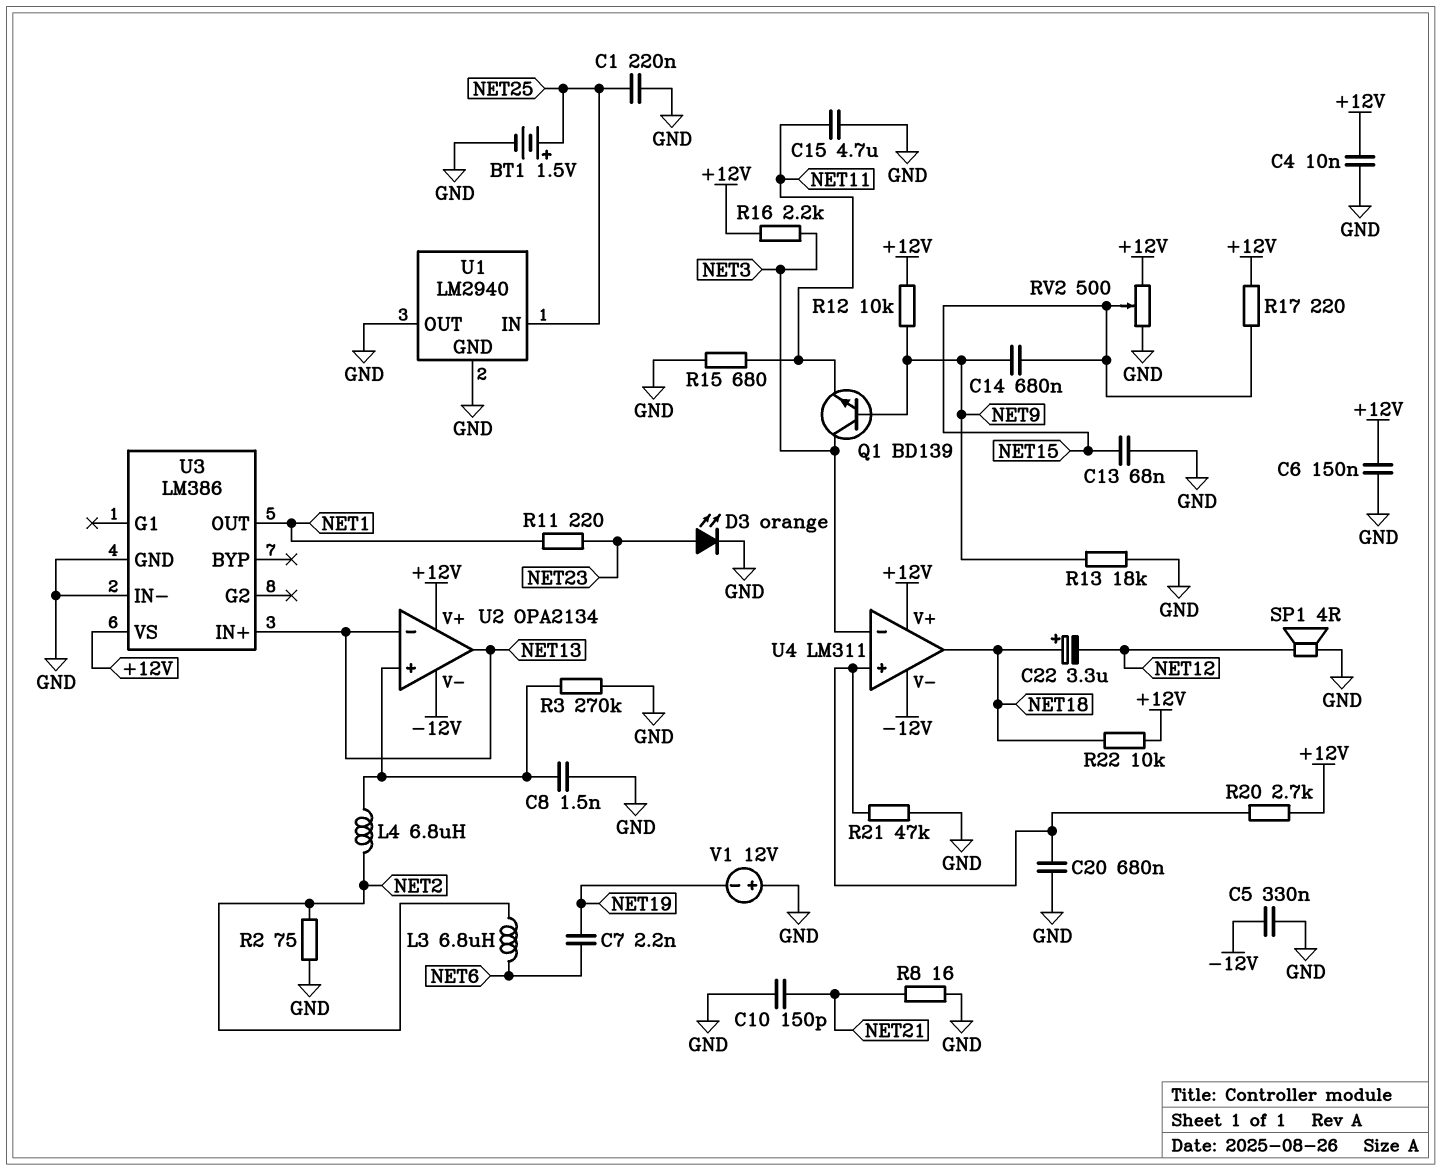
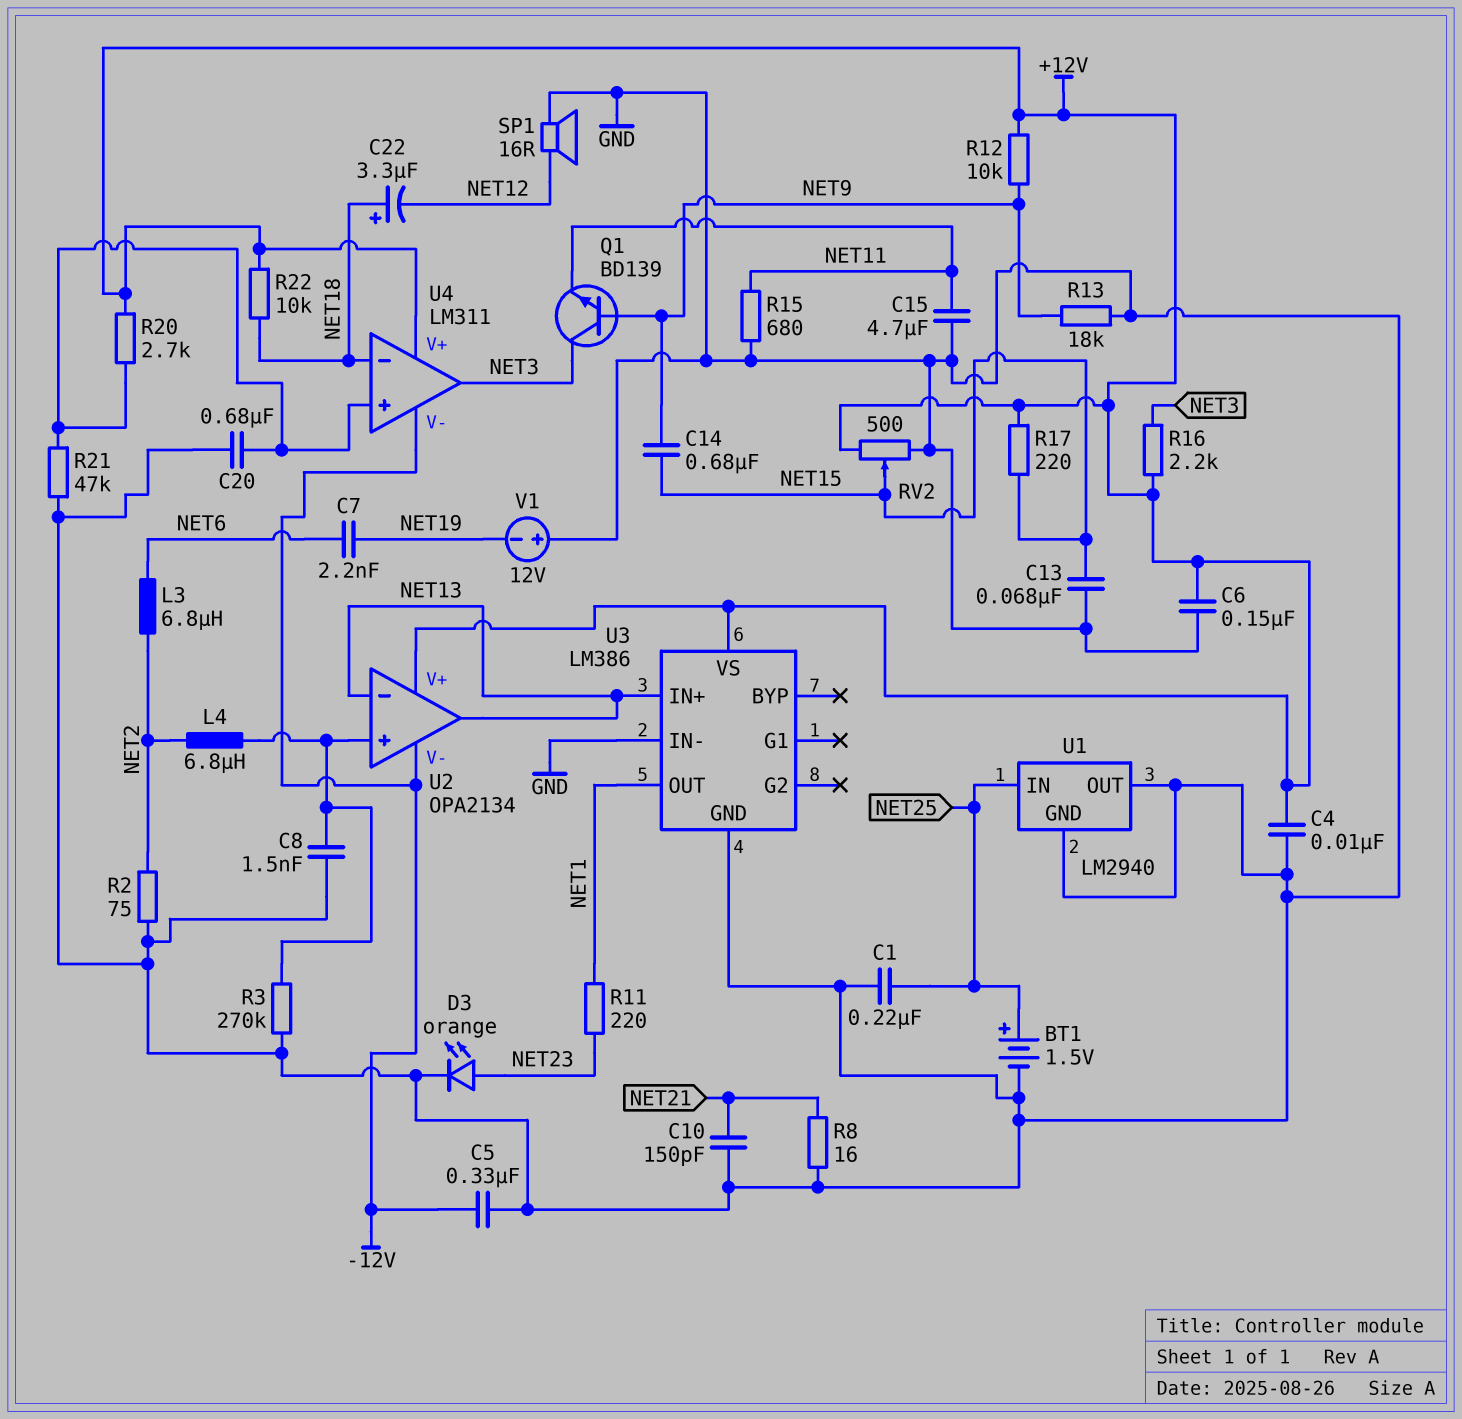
SP1: speaker 4R (GND, NET12) -> speaker 16R (GND, NET12)
U4 pin in-: NET3 -> NET18
U4 pin out: NET18 -> NET3

